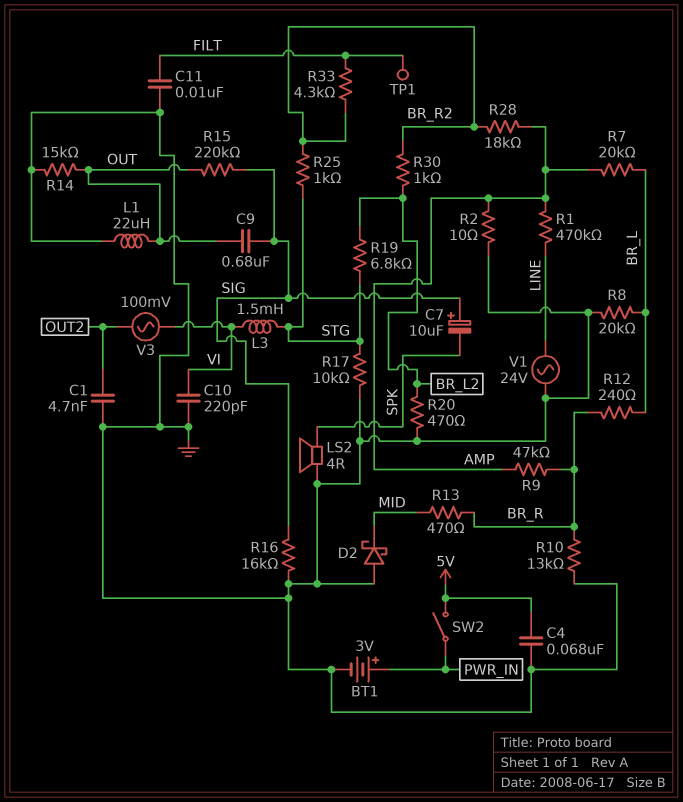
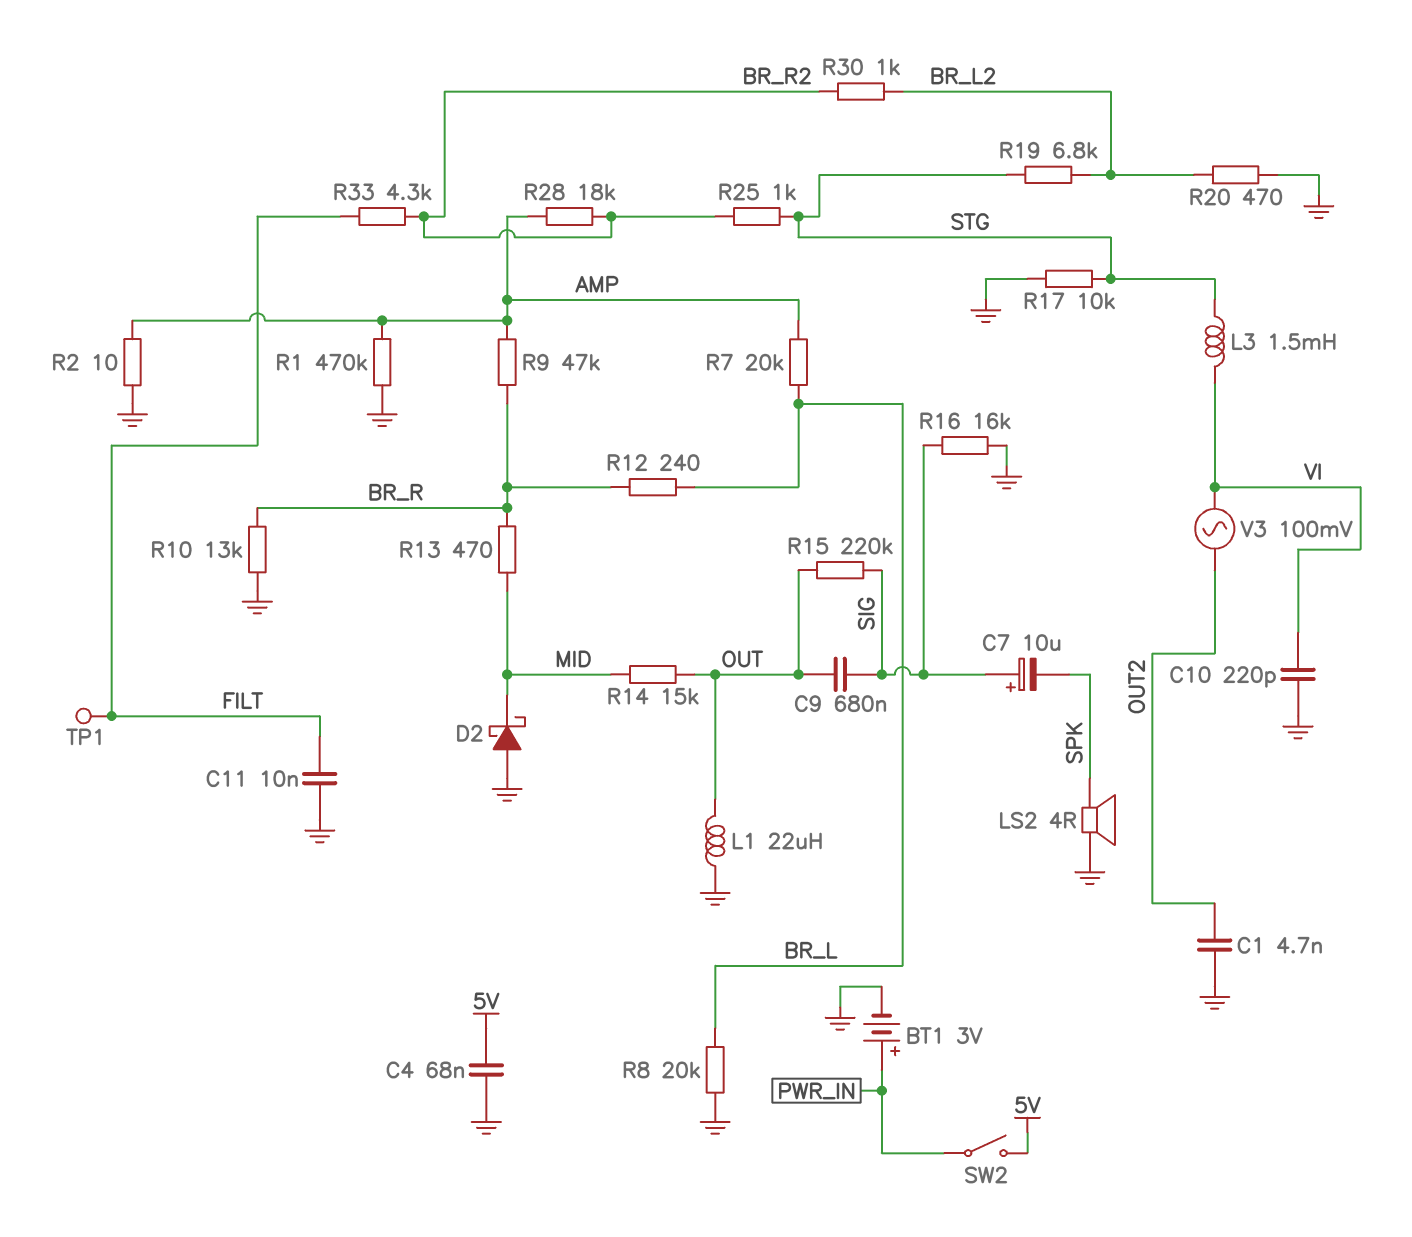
R1: 470k (AMP, LINE) -> 470k (AMP, GND)
R14: 15k (GND, OUT) -> 15k (MID, OUT)
V1: AC 24V (GND, LINE) -> none

